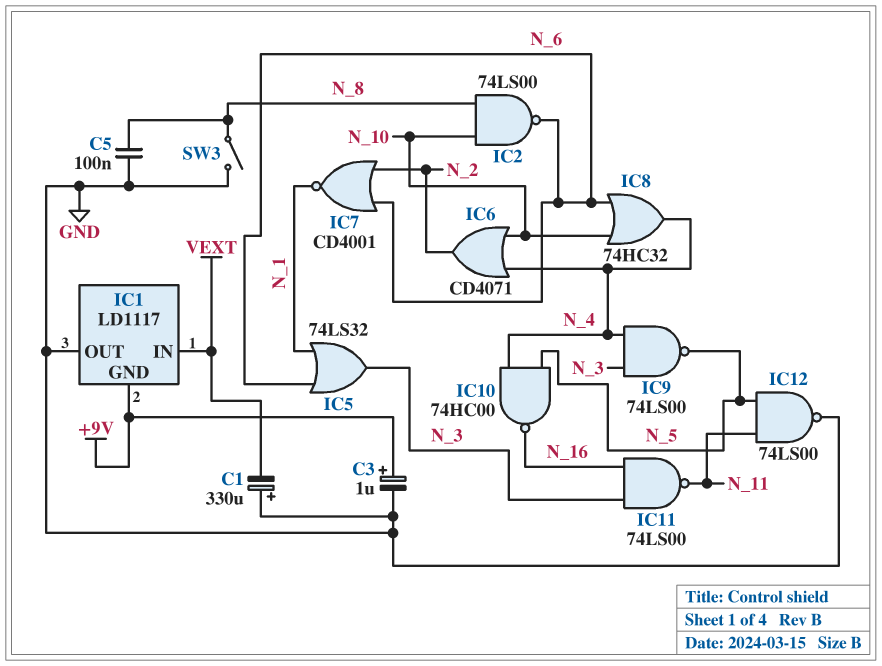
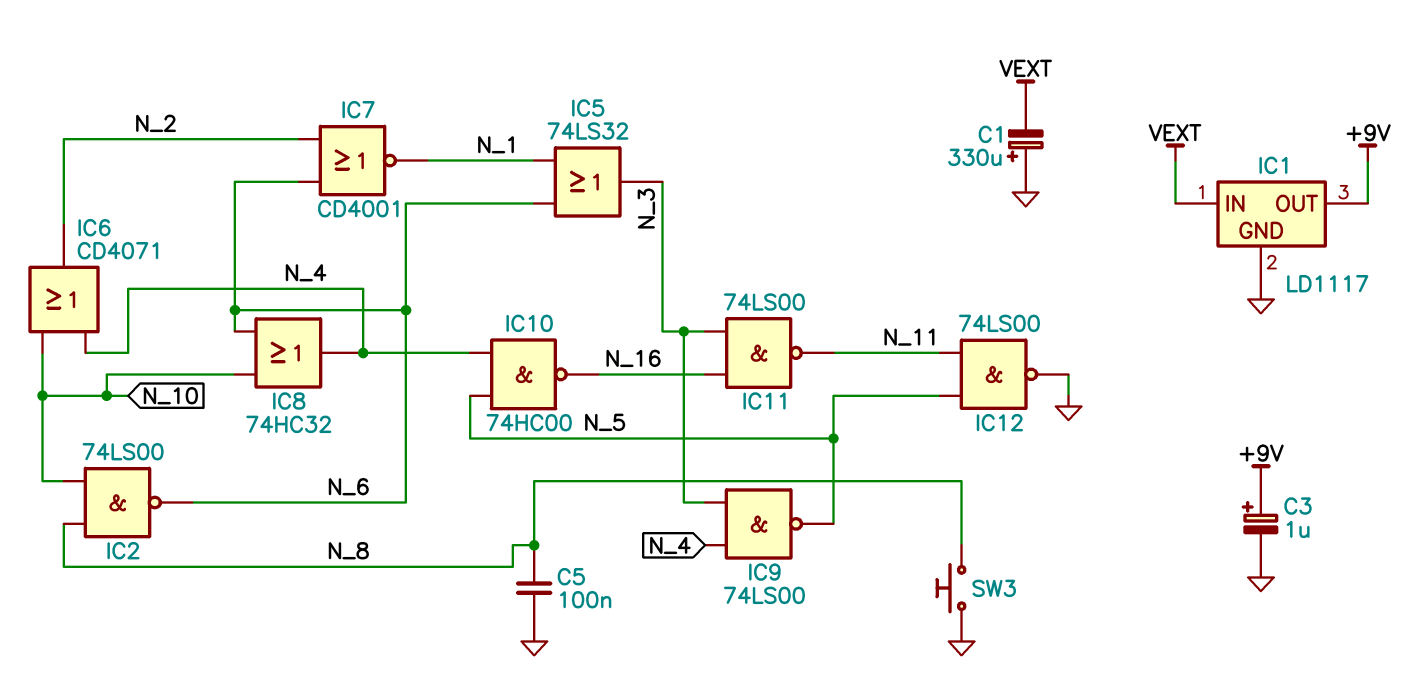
IC1 pin GND: +9V -> GND
IC1 pin OUT: GND -> +9V
SW3: switch (GND, N_8) -> button (GND, N_8)

